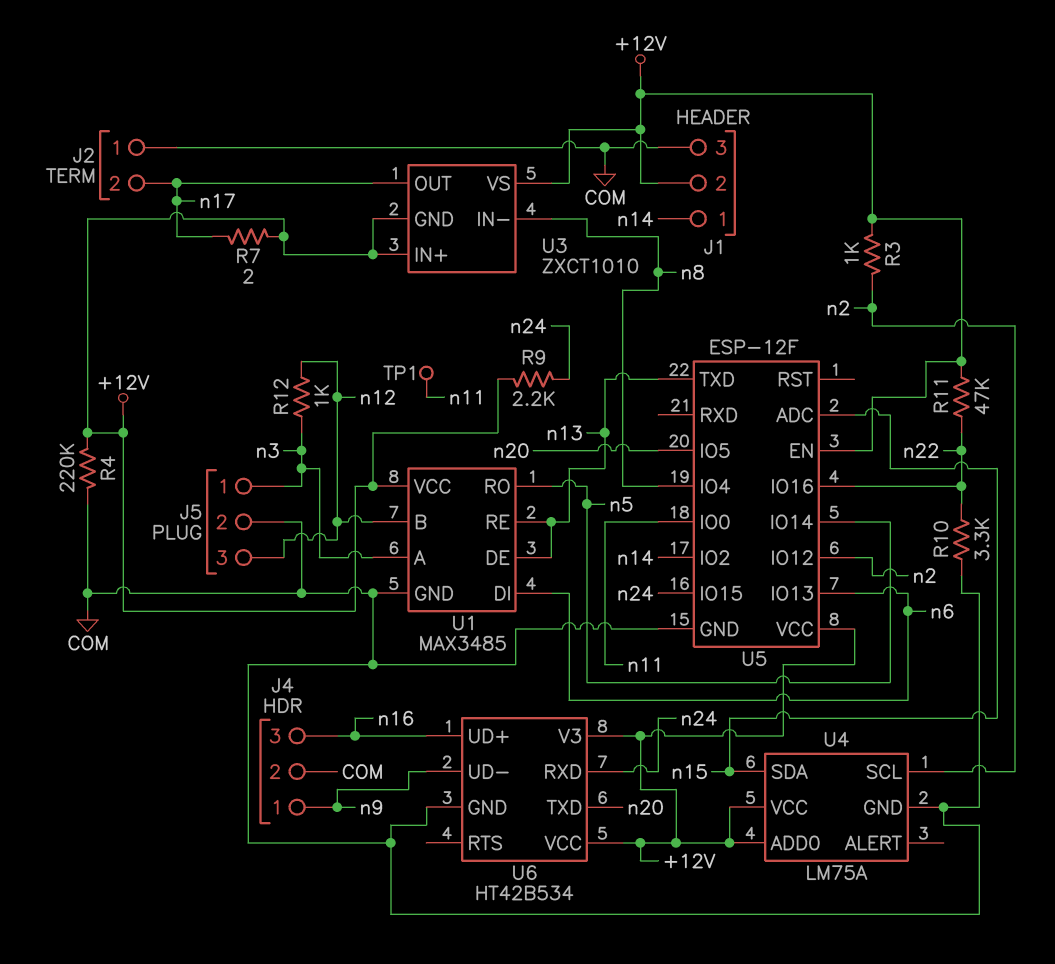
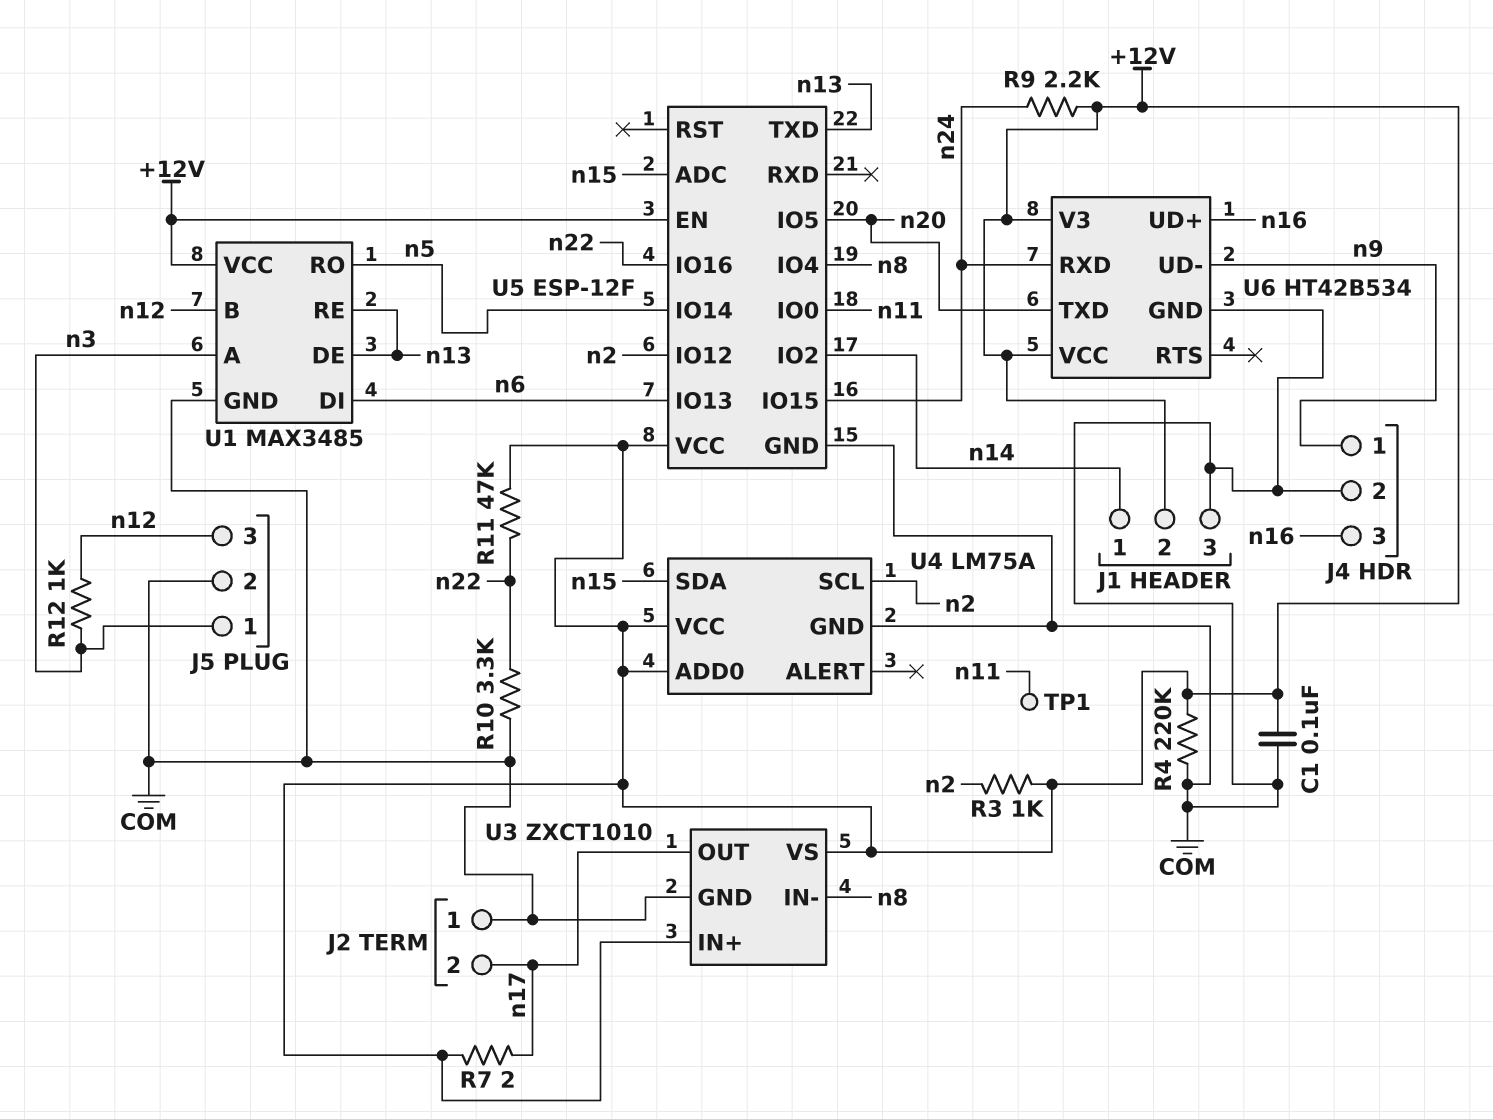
C1: none -> 100nF (+12V, COM)
U3 pin GND: +12V -> COM

